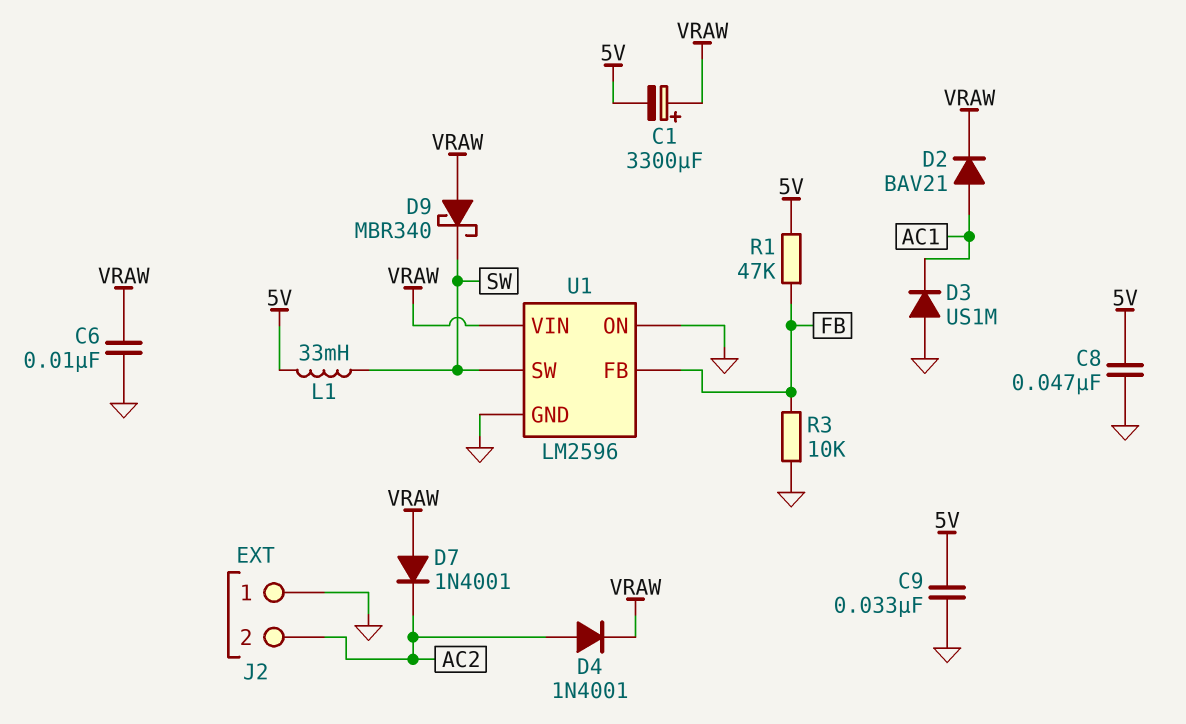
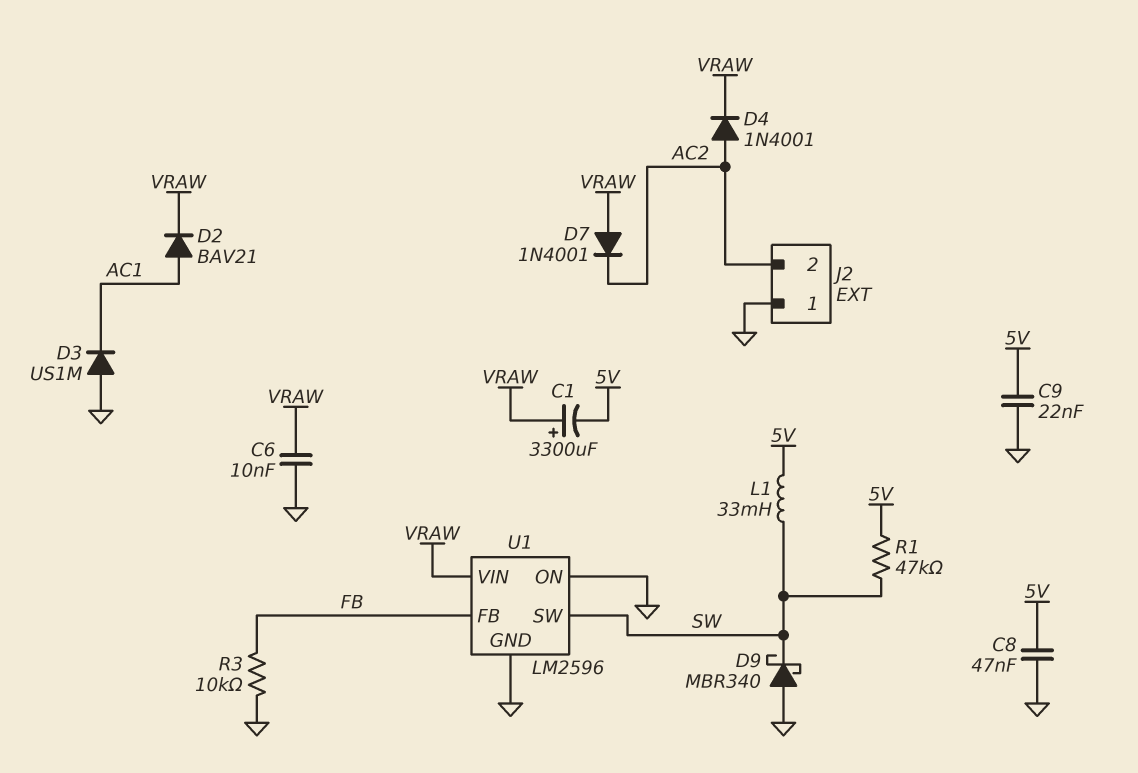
C9: 33nF (5V, GND) -> 22nF (5V, GND)
D9: schottky MBR340 (A VRAW, K SW) -> schottky MBR340 (A GND, K SW)
R1: 47k (5V, FB) -> 47k (5V, SW)

